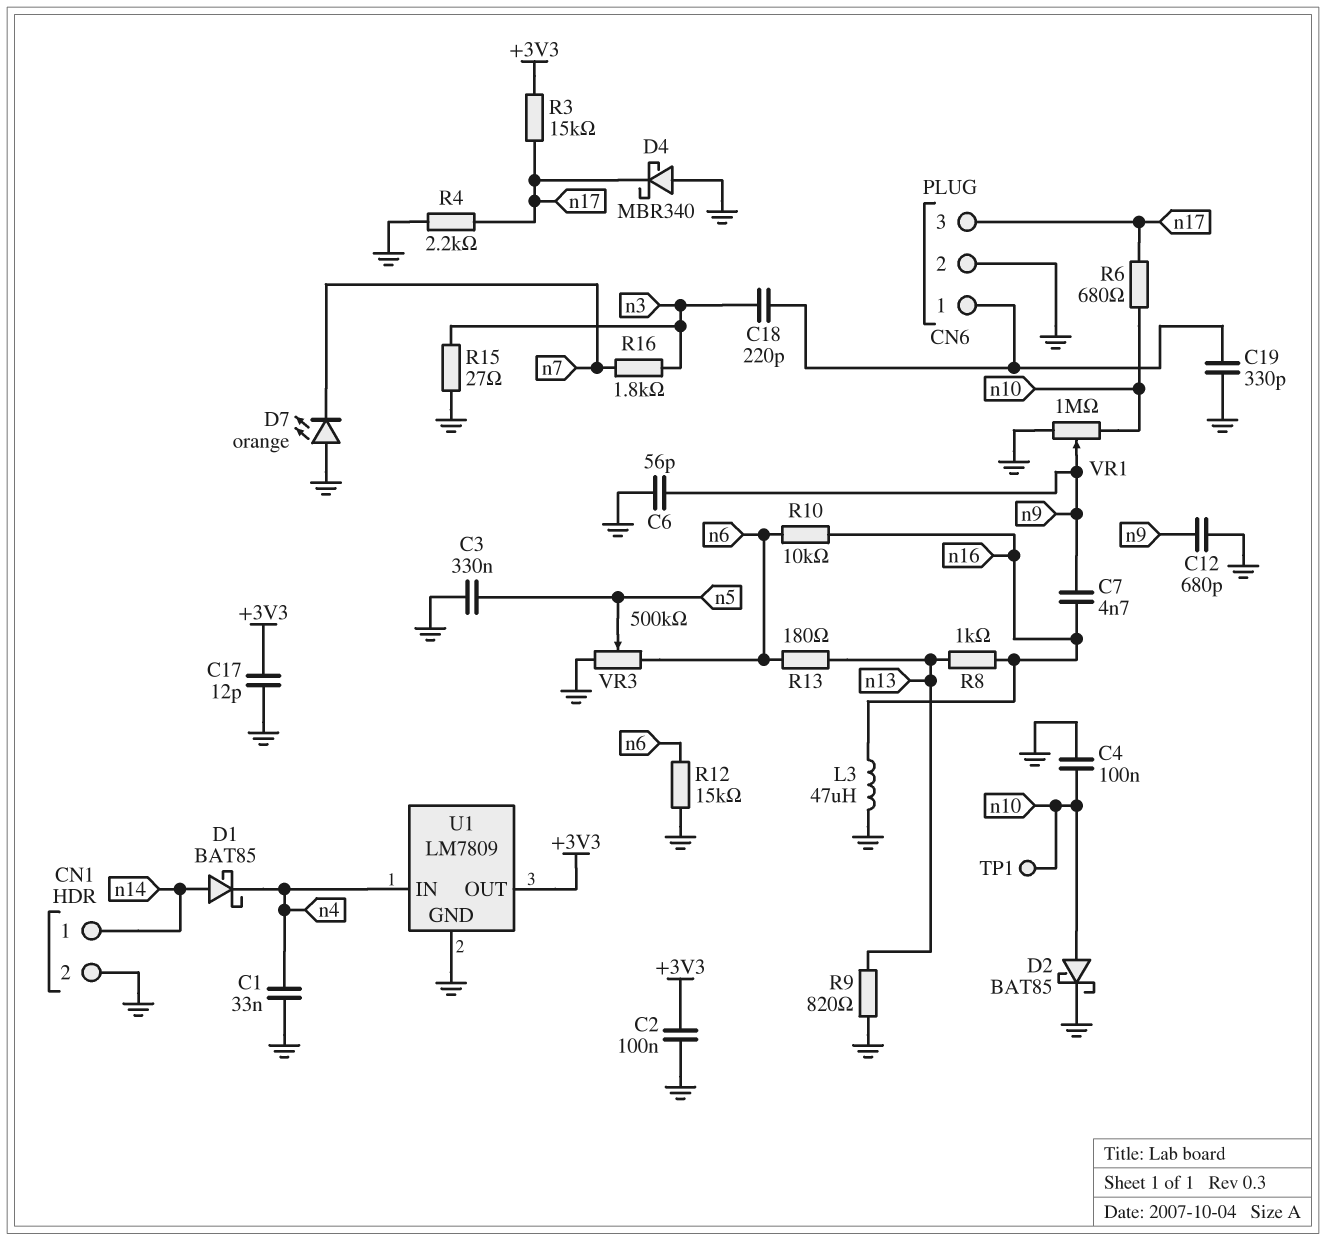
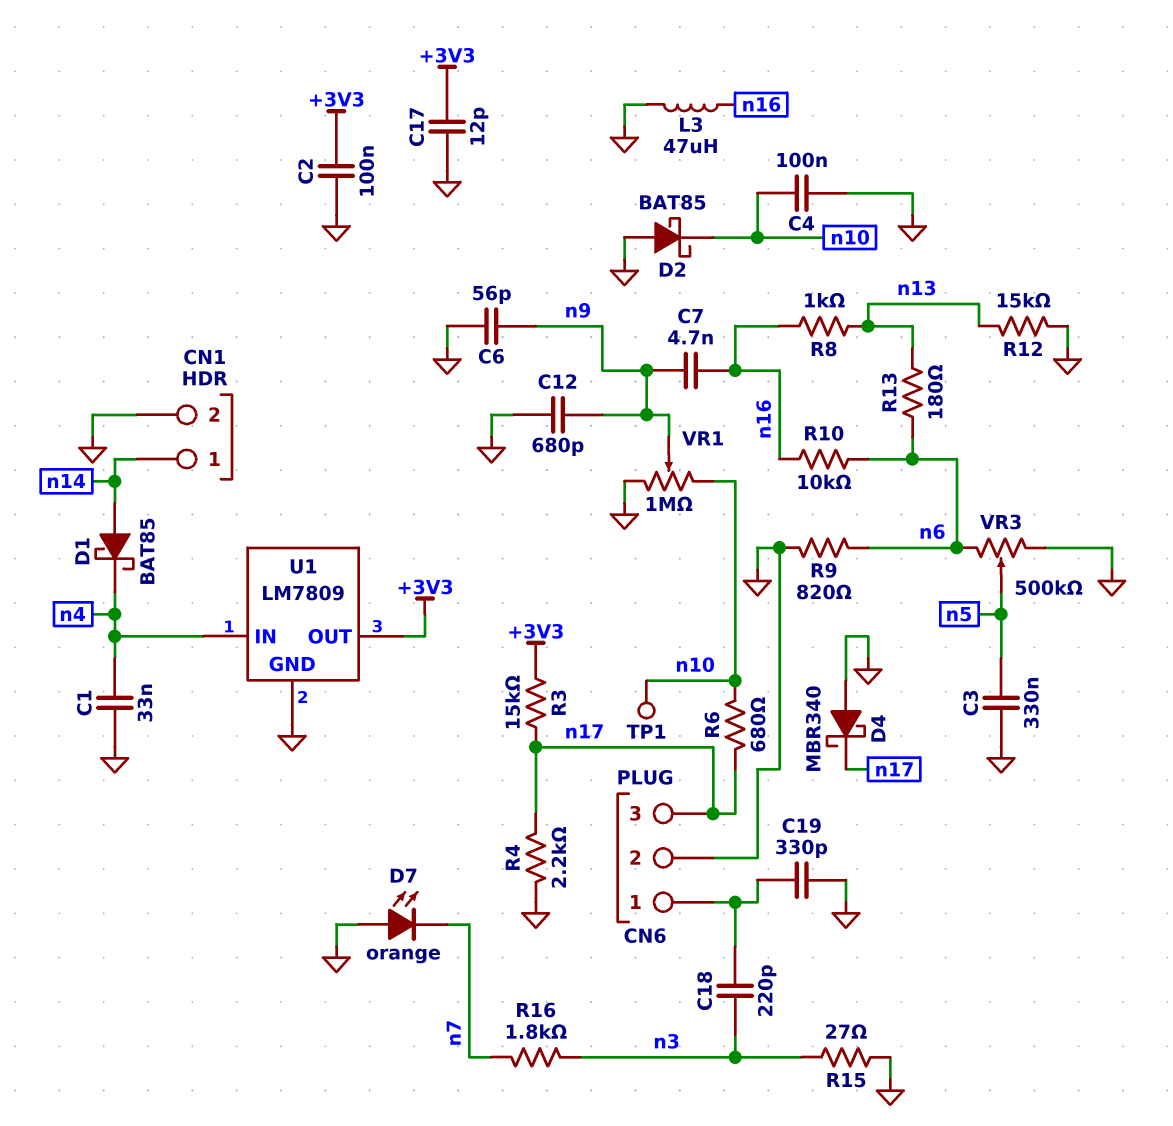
D2: schottky BAT85 (A n10, K GND) -> schottky BAT85 (A GND, K n10)
R9: 820 (GND, n13) -> 820 (GND, n6)
R12: 15k (GND, n6) -> 15k (GND, n13)

